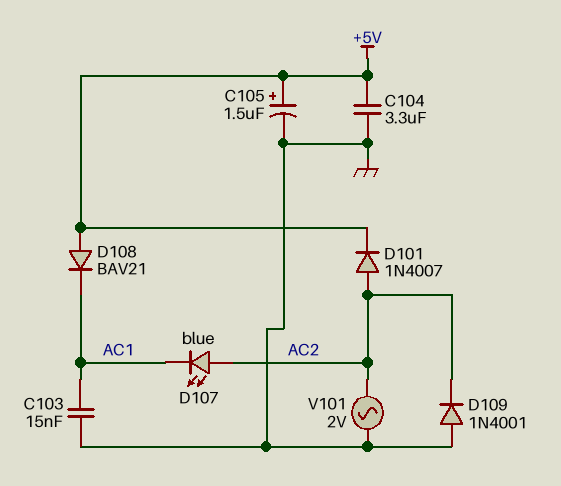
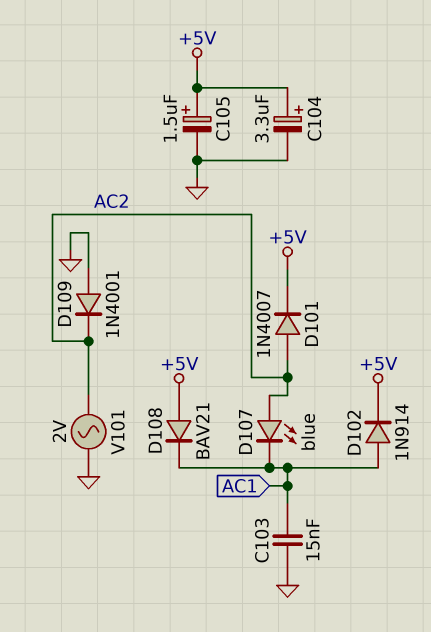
C104: 3.3uF (+5V, GND) -> 3.3uF (plus +5V, minus GND)
D102: none -> diode 1N914 (A AC1, K +5V)

